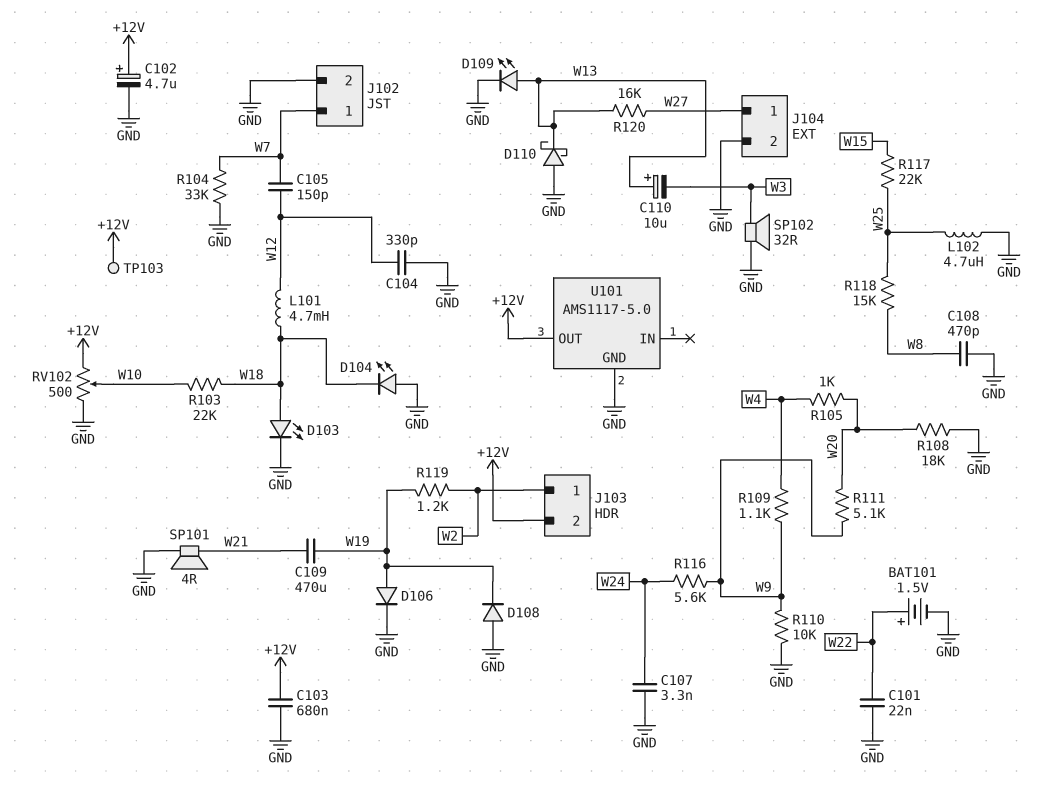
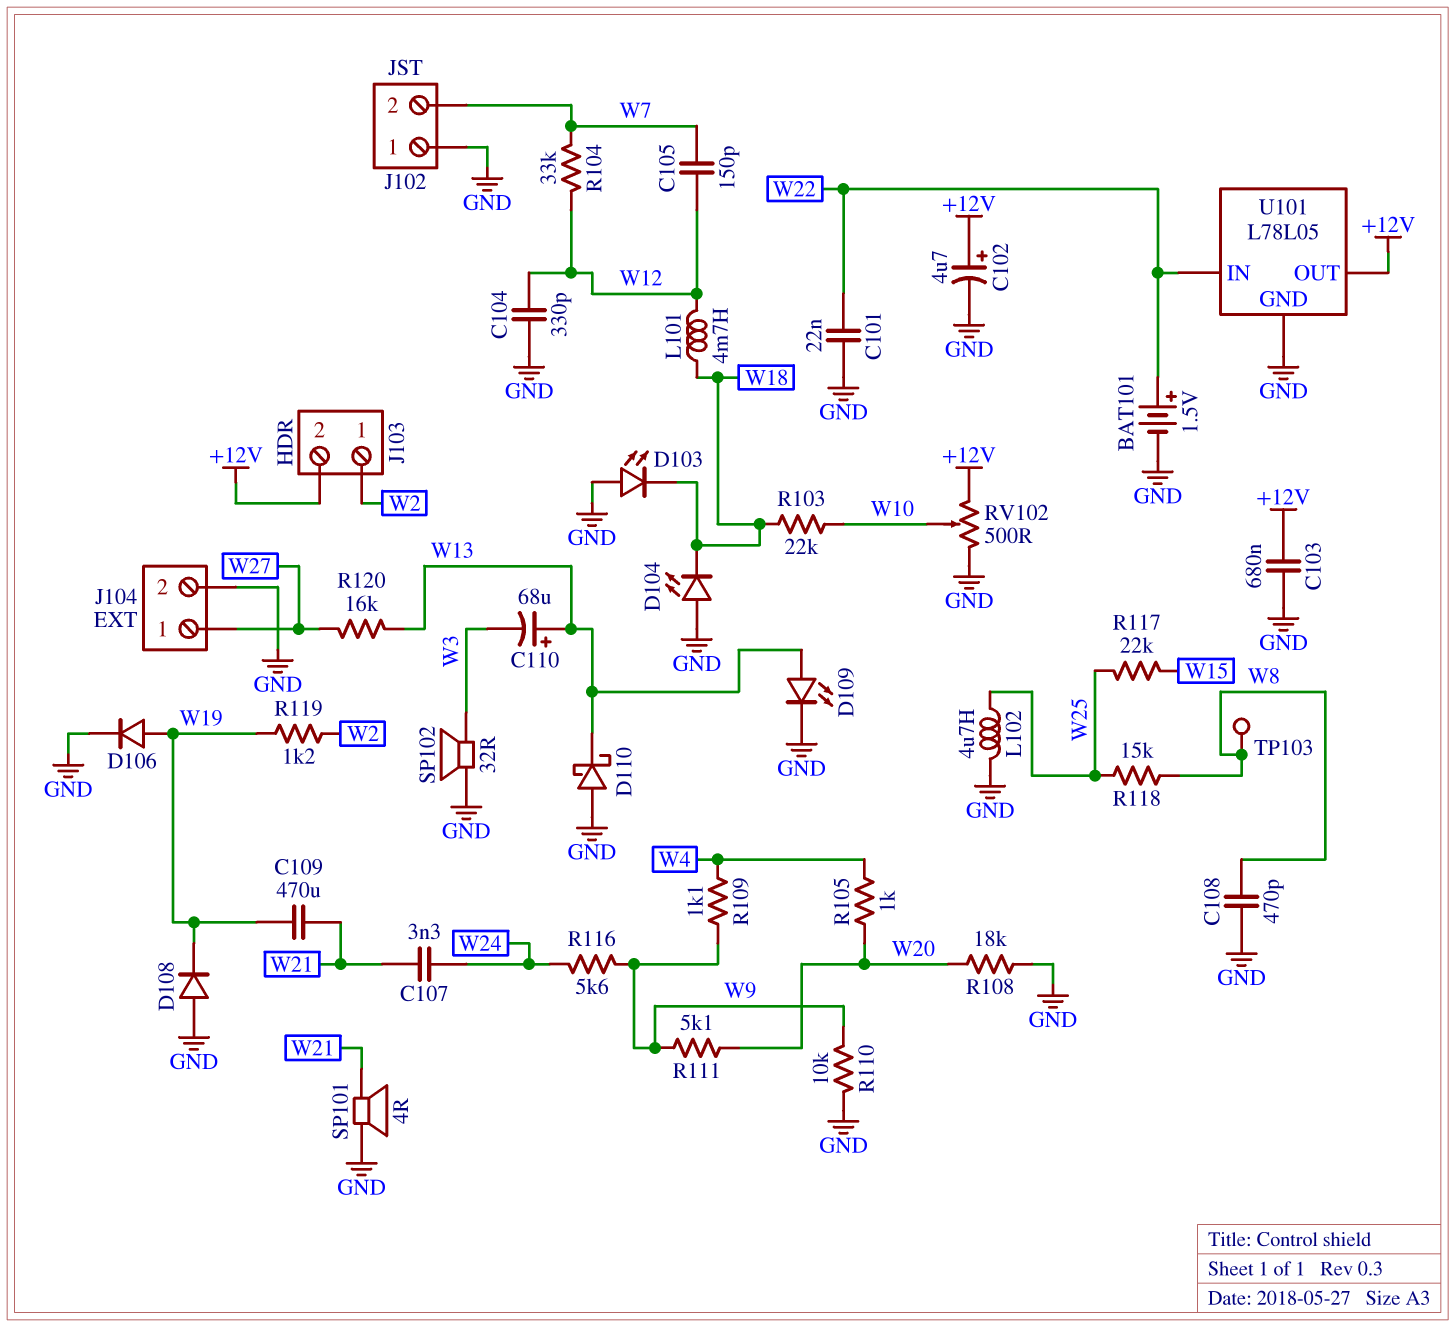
C107: 3.3nF (GND, W24) -> 3.3nF (W21, W24)
C110: 10uF (plus W13, minus W3) -> 68uF (plus W13, minus W3)
D103: LED (A W18, K GND) -> LED (A GND, K W18)
J102 pin 1: W7 -> GND
J102 pin 2: GND -> W7
R104: 33k (GND, W7) -> 33k (W7, W12)
TP103: test point (+12V) -> test point (W8)
U101: AMS1117-5.0 -> L78L05
U101 pin IN: none -> W22

